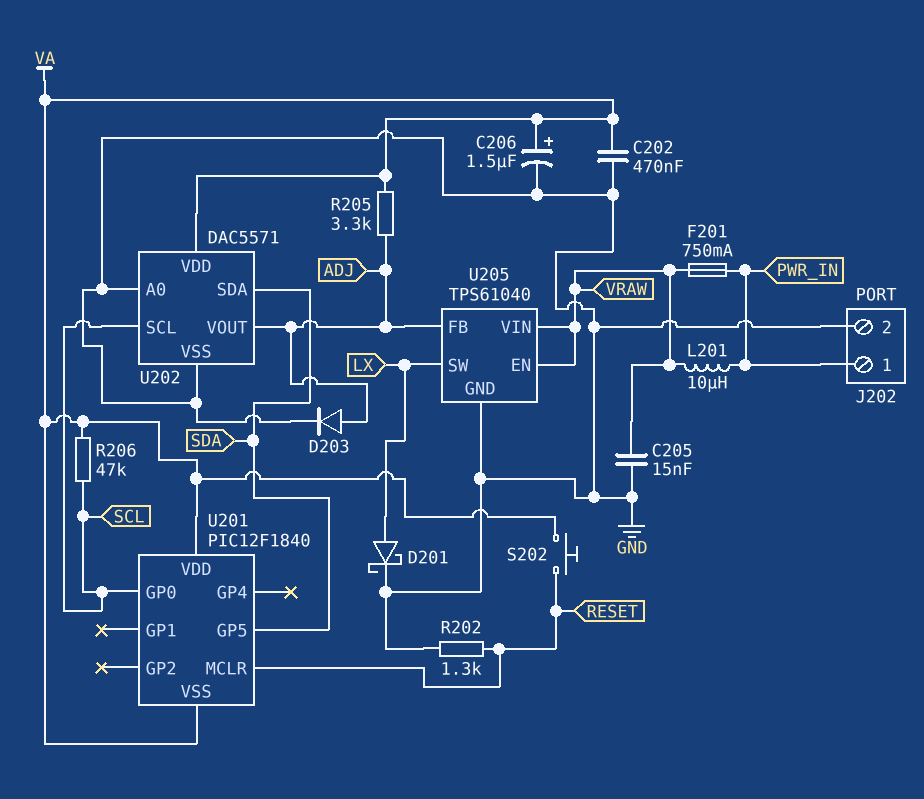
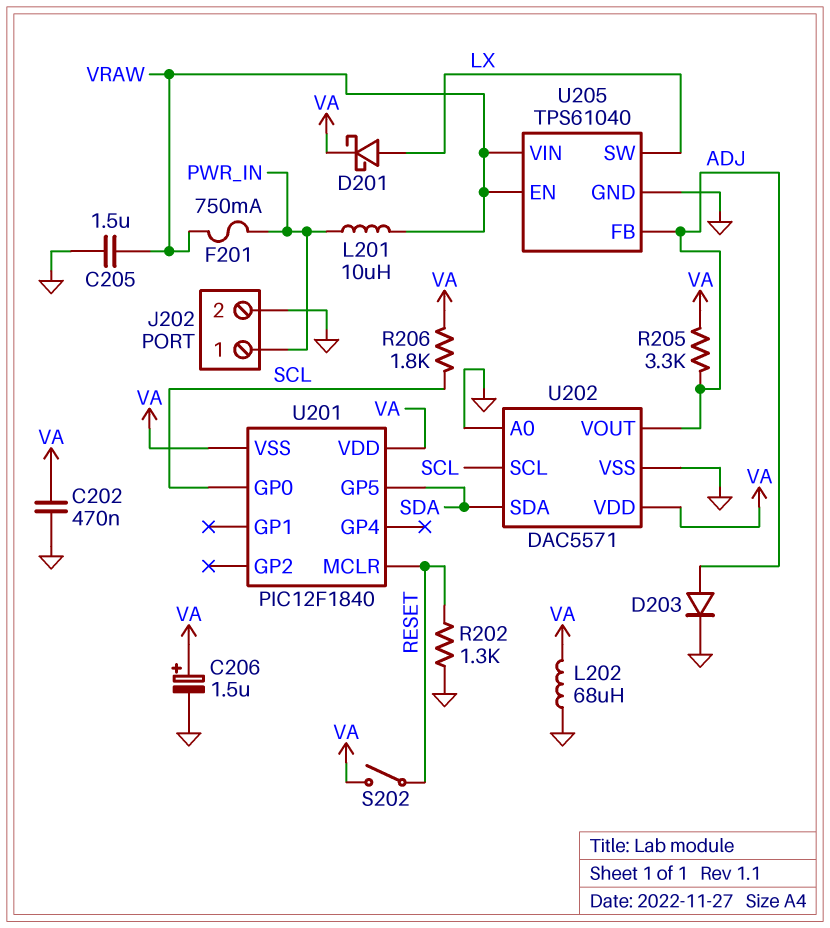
C205: 15nF (GND, VRAW) -> 1.5uF (GND, VRAW)
D201: schottky (A LX, K GND) -> schottky (A LX, K VA)
L202: none -> 68uH (GND, VA)
R206: 47k (SCL, VA) -> 1.8k (SCL, VA)
S202: button (RESET, VA) -> switch (RESET, VA)

